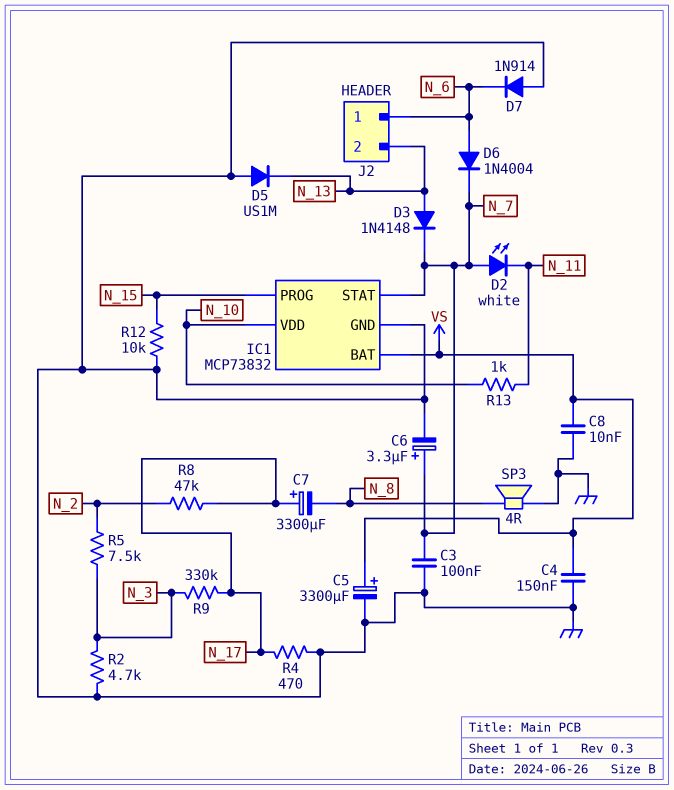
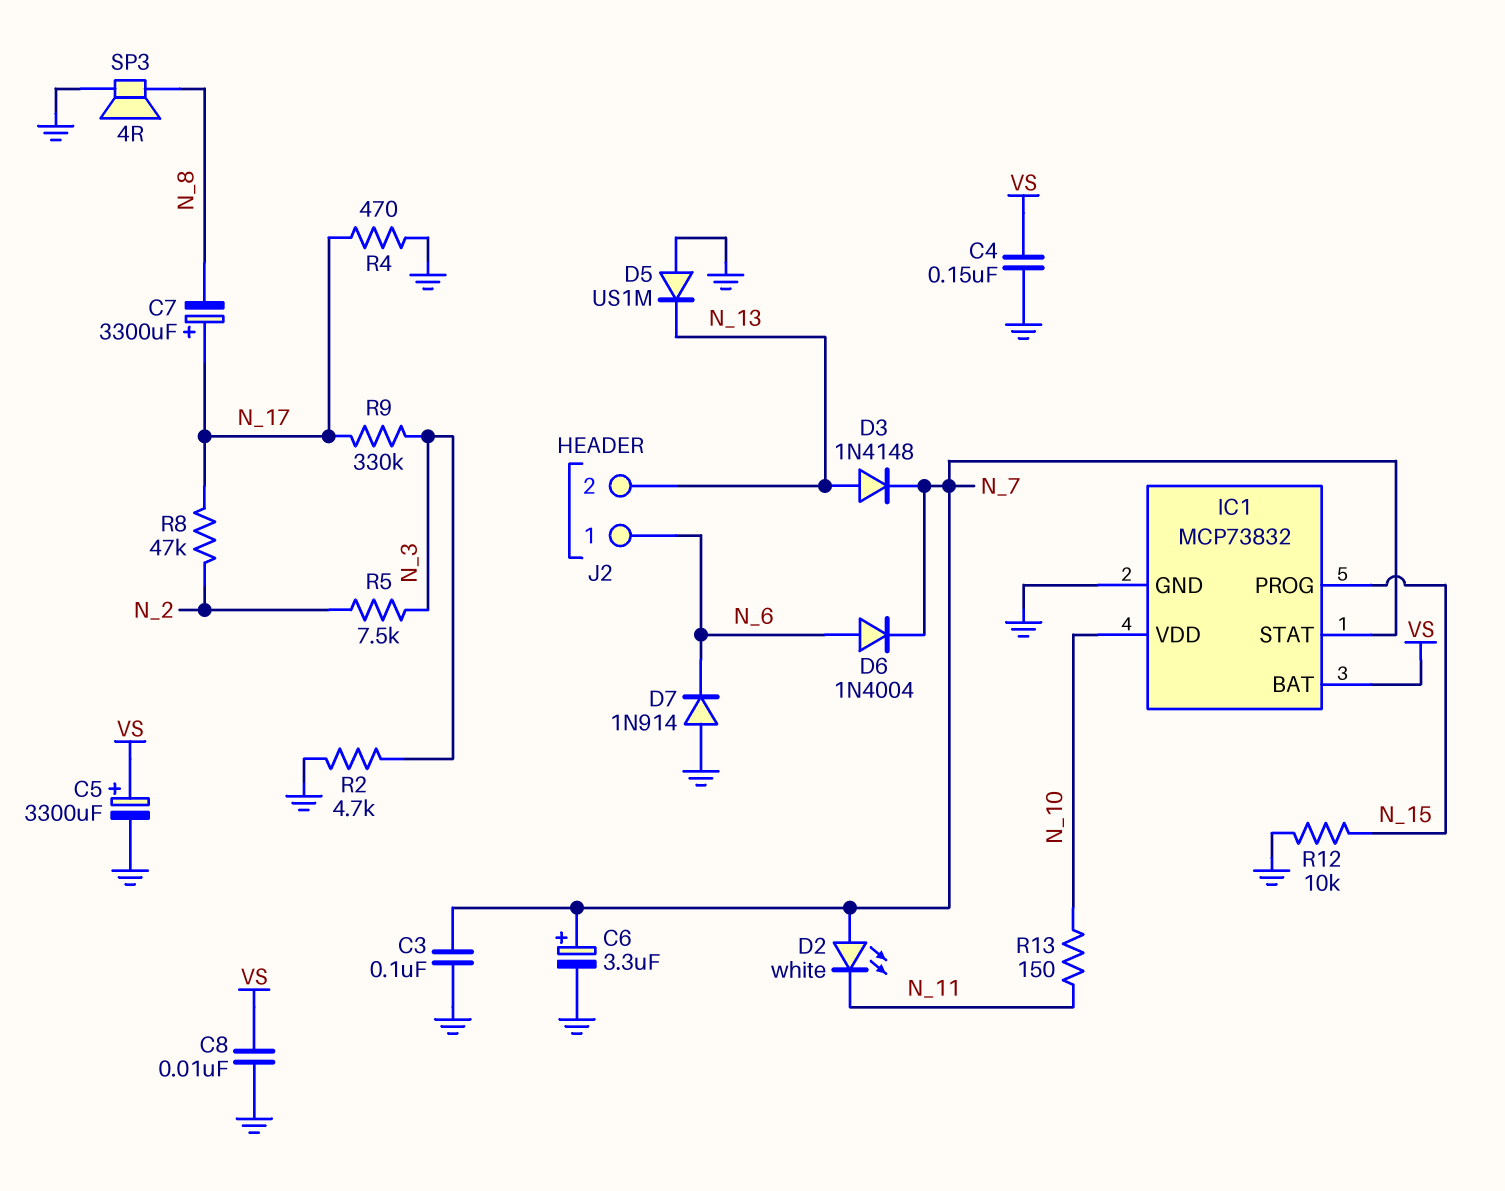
R13: 1k (N_10, N_11) -> 150 (N_10, N_11)

